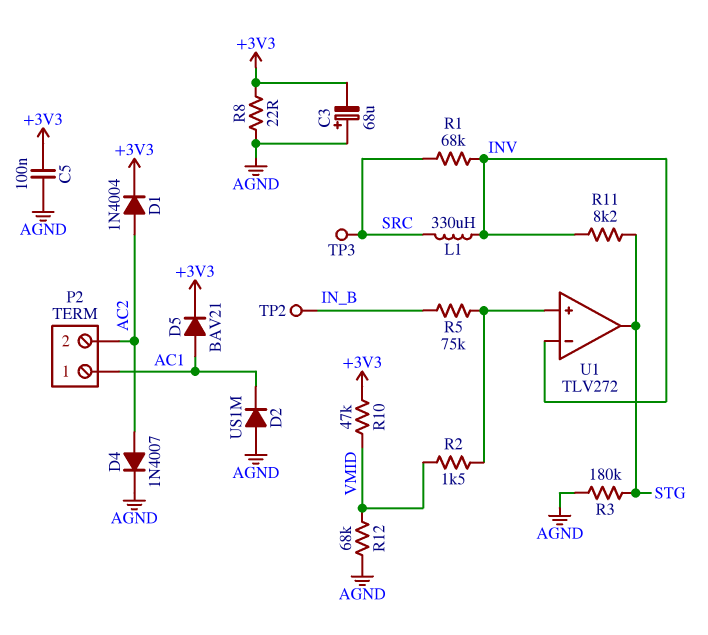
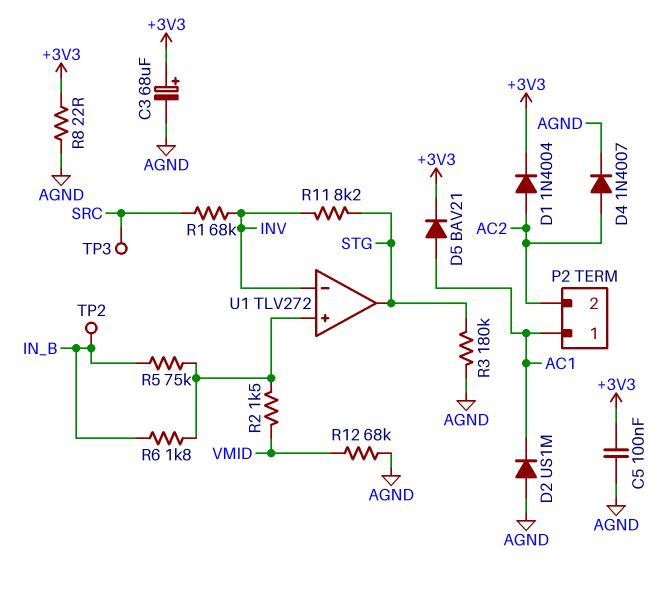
C3: 68uF (plus AGND, minus +3V3) -> 68uF (plus +3V3, minus AGND)
L1: 330uH (INV, SRC) -> none
R6: none -> 1.8k (IN_B, U1/in+)
R10: 47k (+3V3, VMID) -> none

